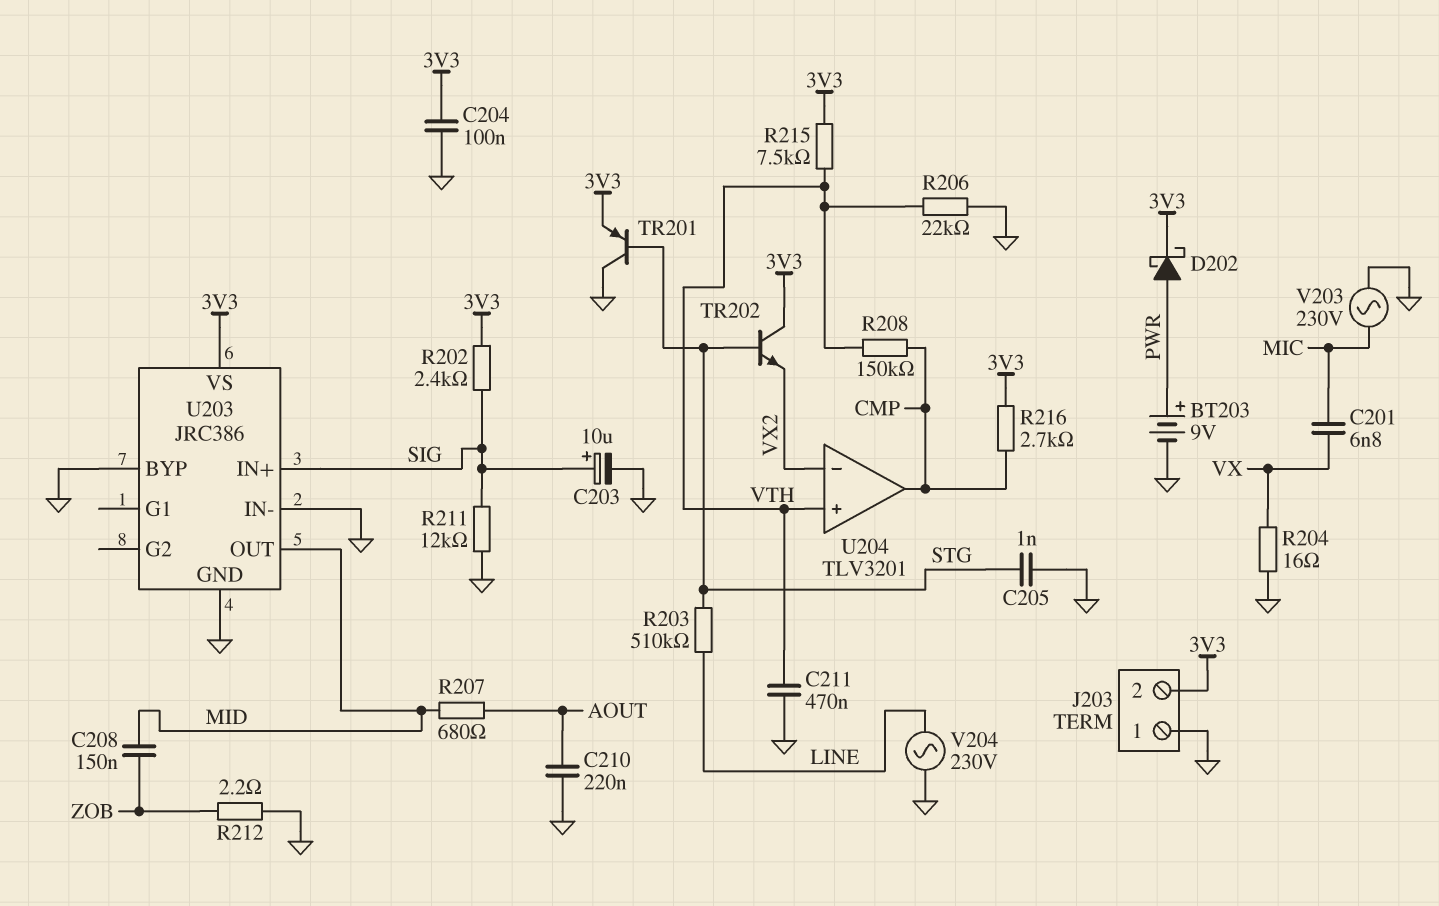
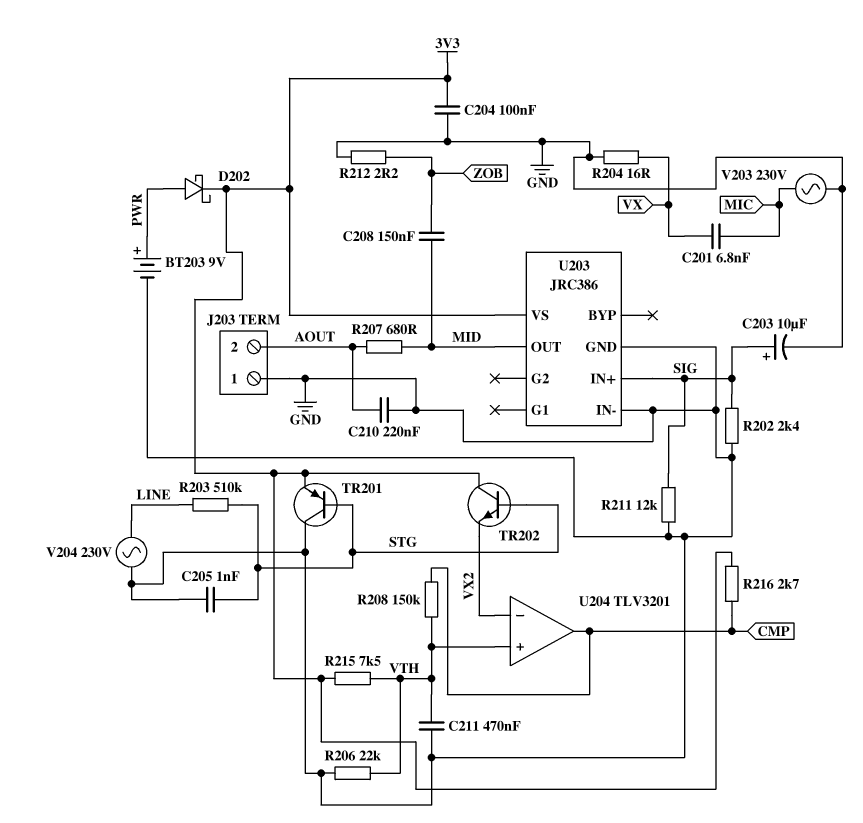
J203 pin 2: 3V3 -> AOUT
R202: 2.4k (3V3, SIG) -> 2.4k (GND, SIG)
U203 pin BYP: GND -> none

